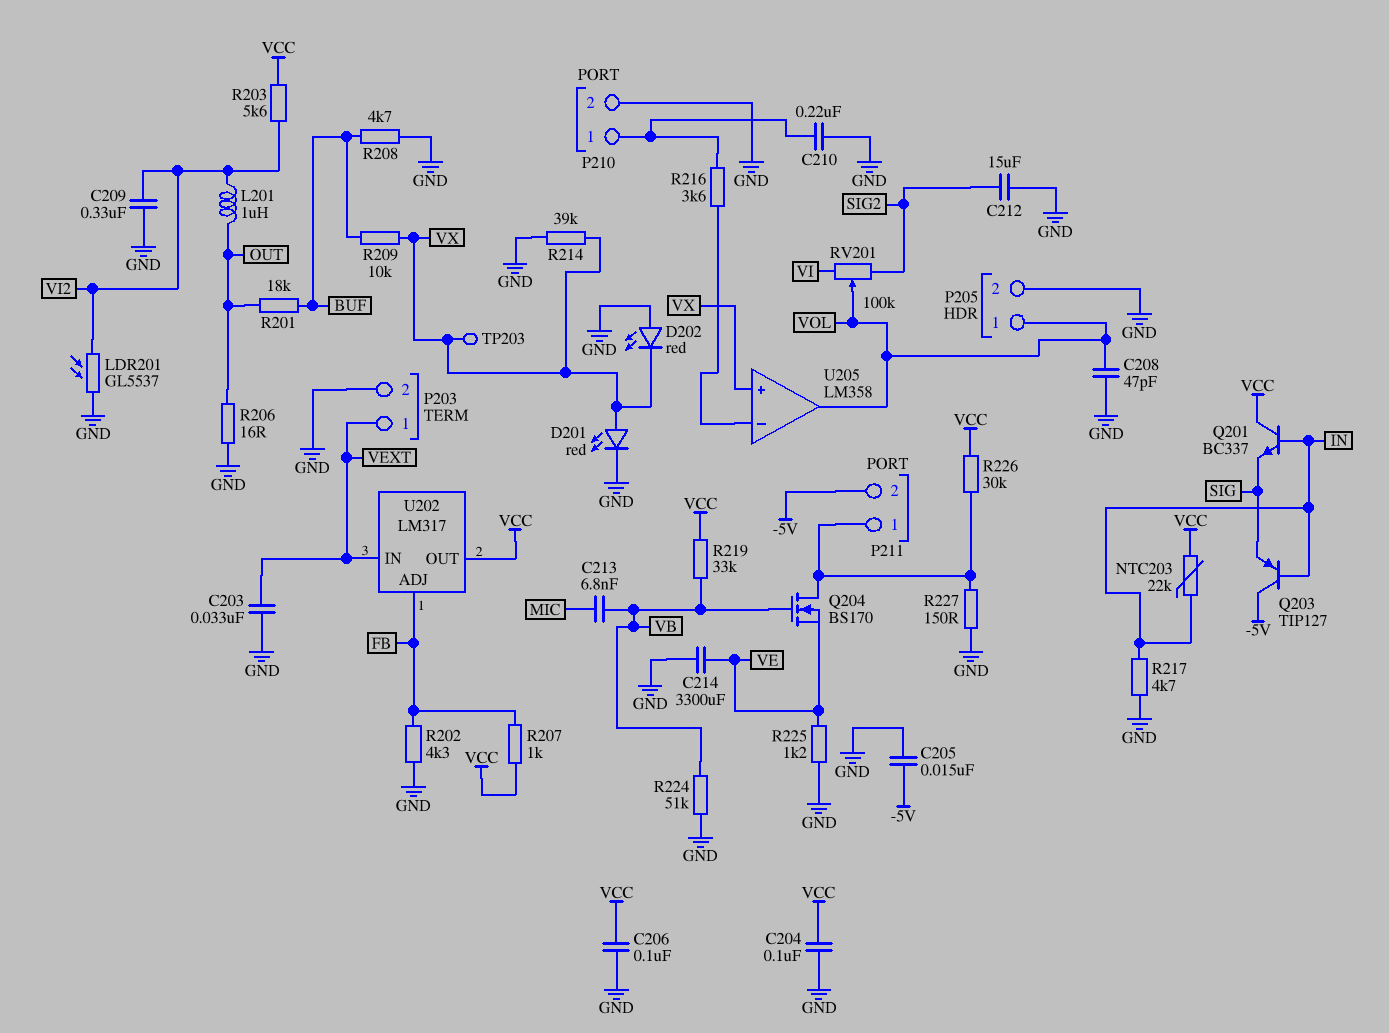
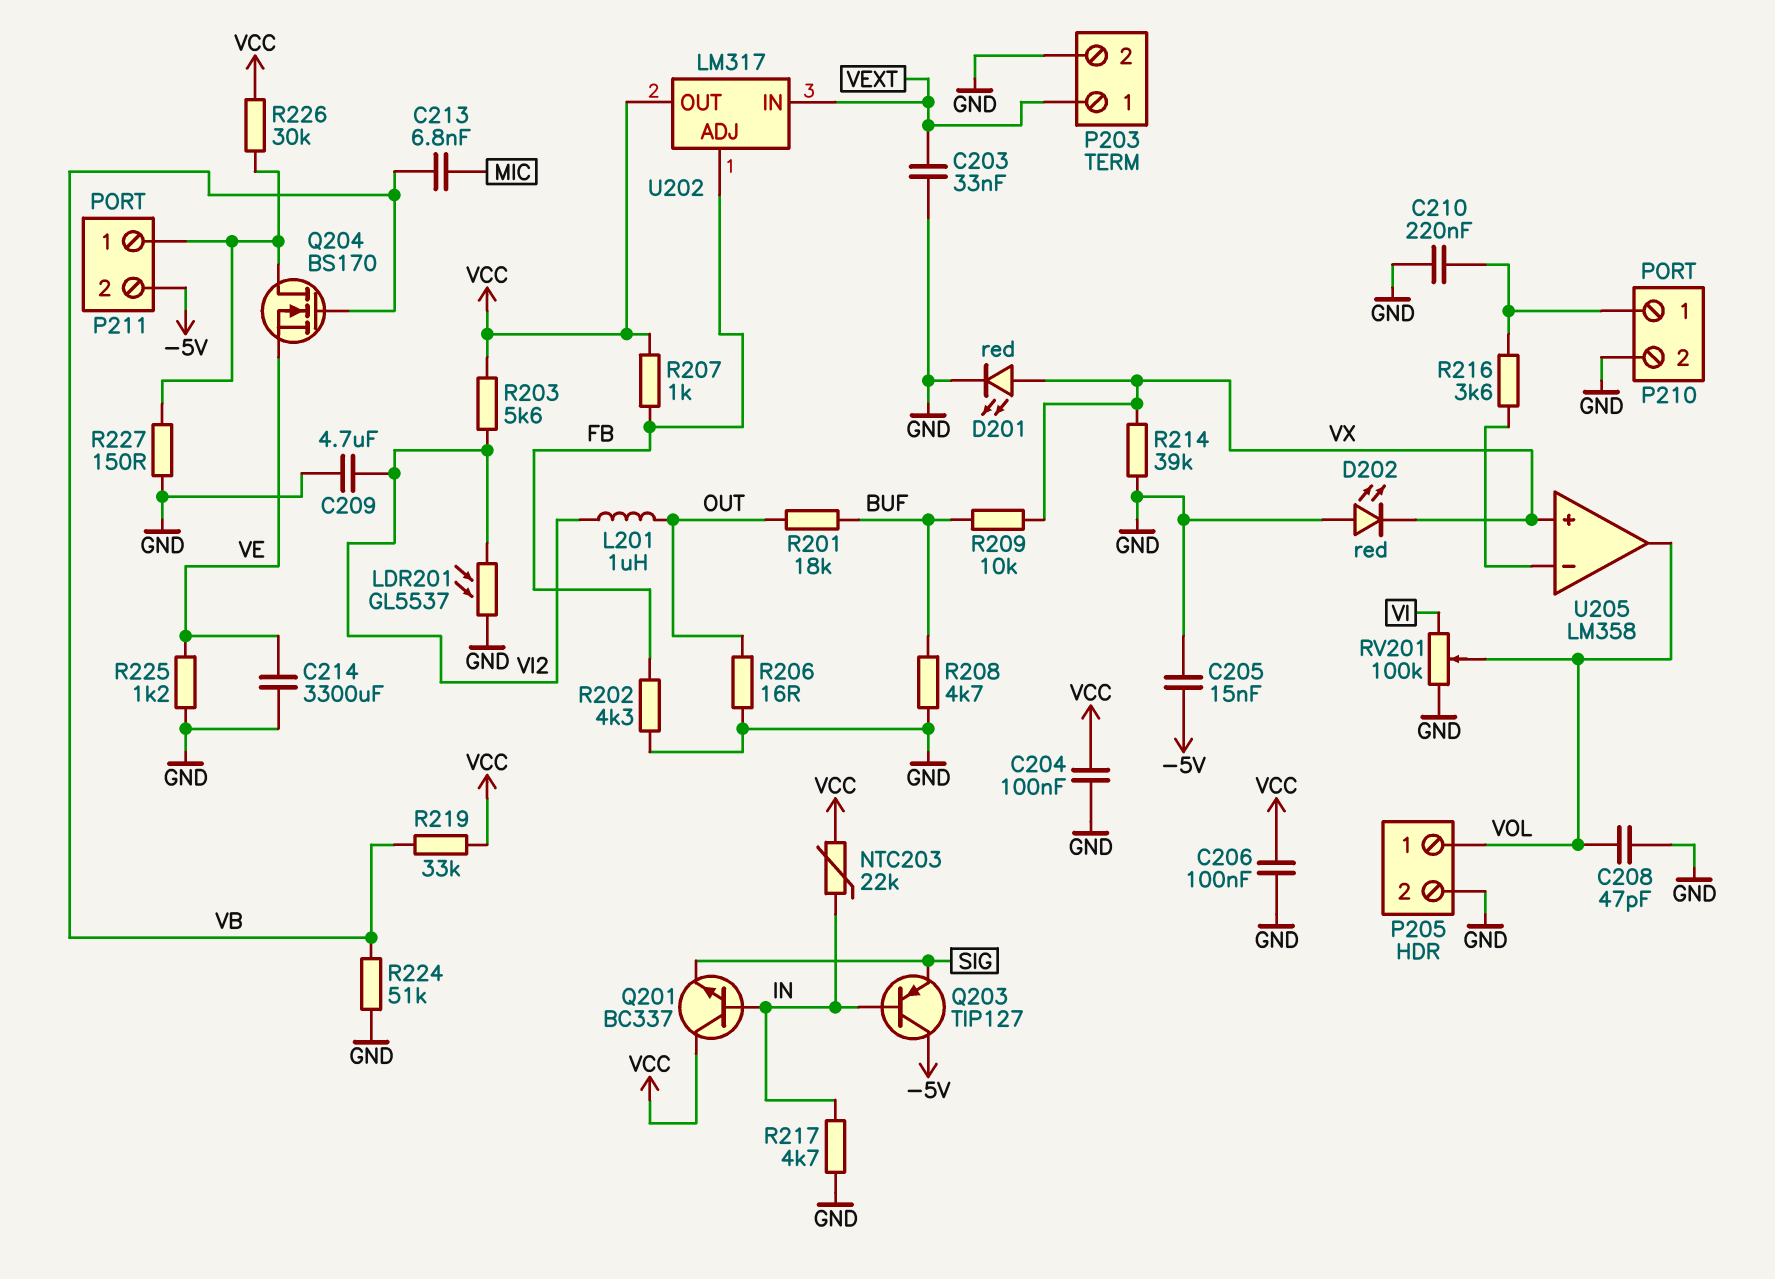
C209: 330nF (GND, VI2) -> 4.7uF (GND, VI2)
C212: 15uF (GND, SIG2) -> none
RV201: 100k (SIG2, VI, wiper VOL) -> 100k (GND, VI, wiper VOL)
TP203: test point (VX) -> none

